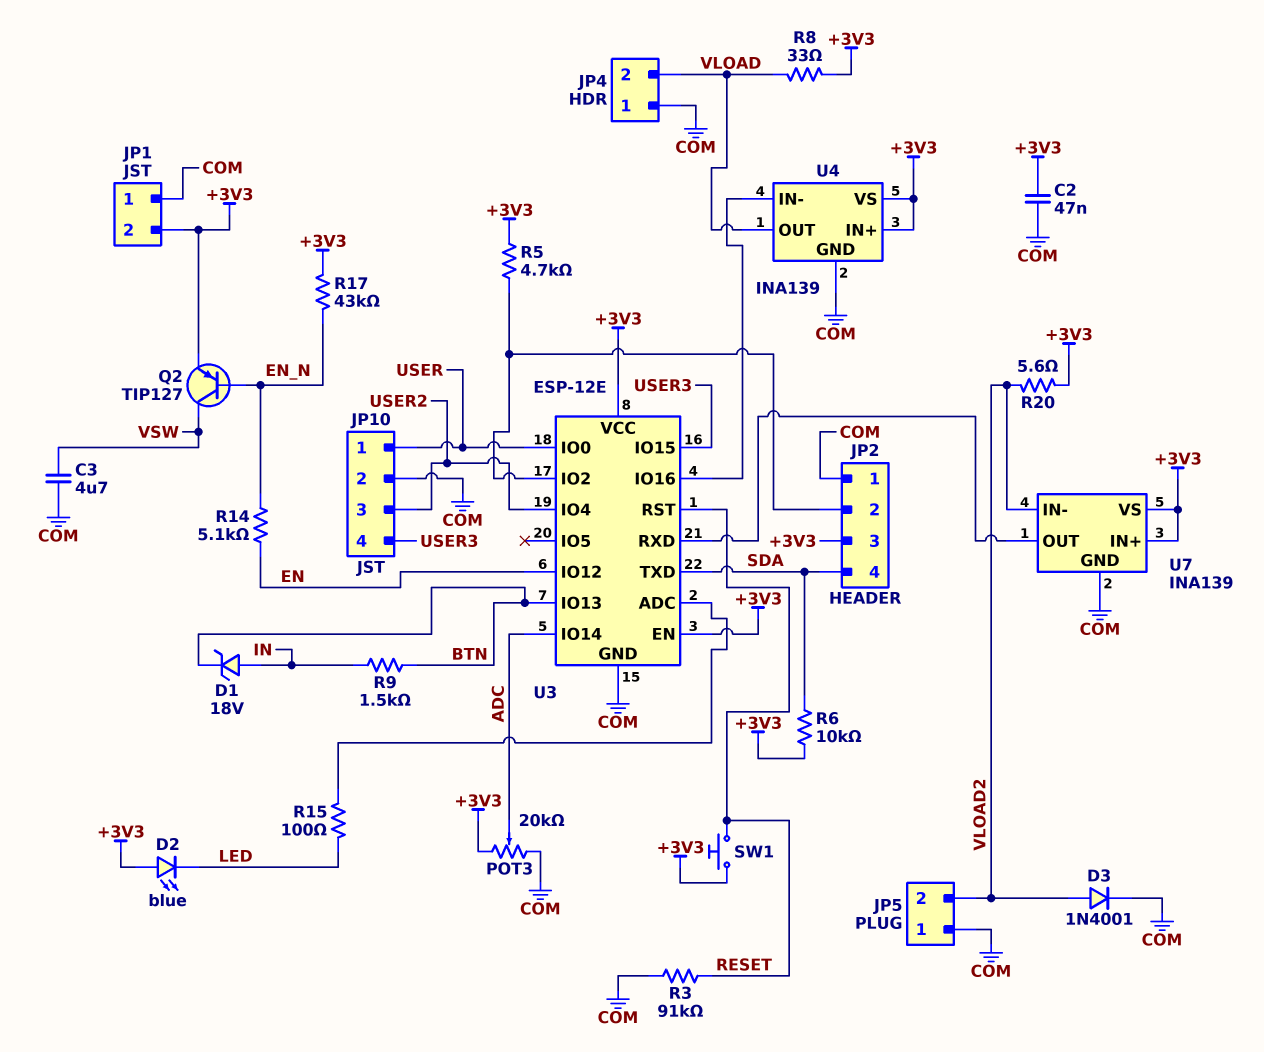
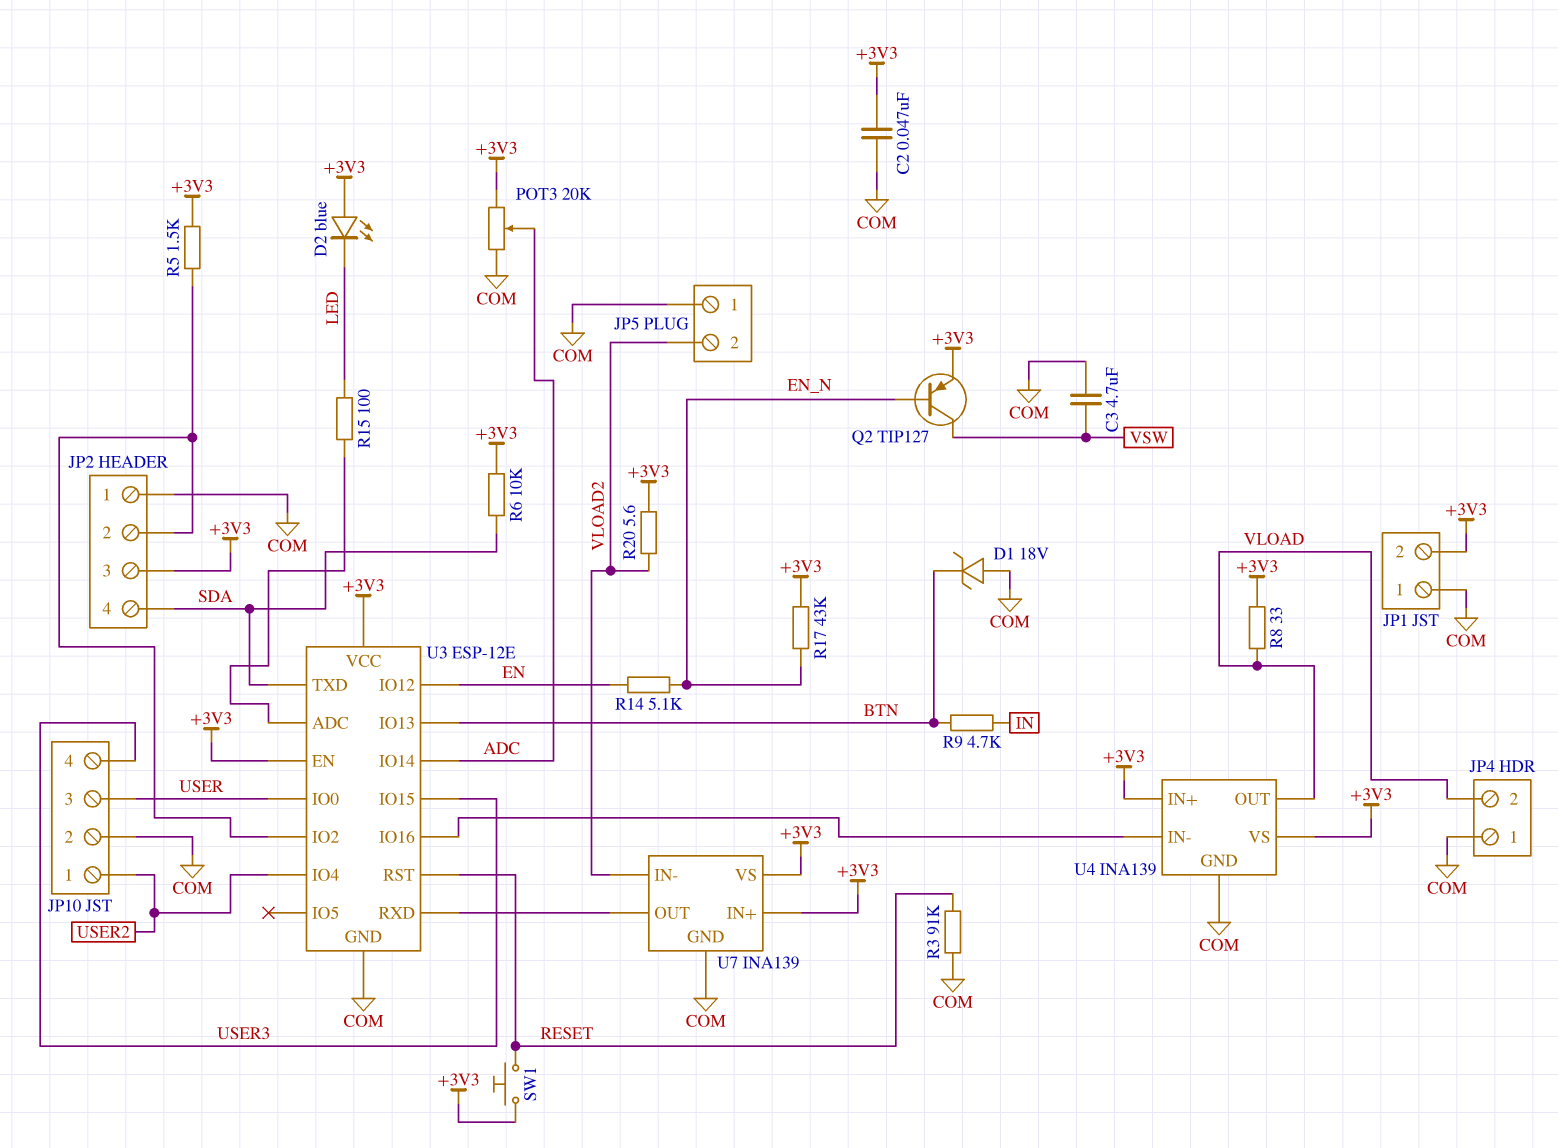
D1: zener 18V (A IN, K BTN) -> zener 18V (A COM, K BTN)
D3: diode 1N4001 (A VLOAD2, K COM) -> none
JP10 pin 1: USER -> USER2
JP10 pin 3: USER2 -> USER
R5: 4.7k (+3V3, JP2/2) -> 1.5k (+3V3, JP2/2)
R9: 1.5k (BTN, IN) -> 4.7k (BTN, IN)

